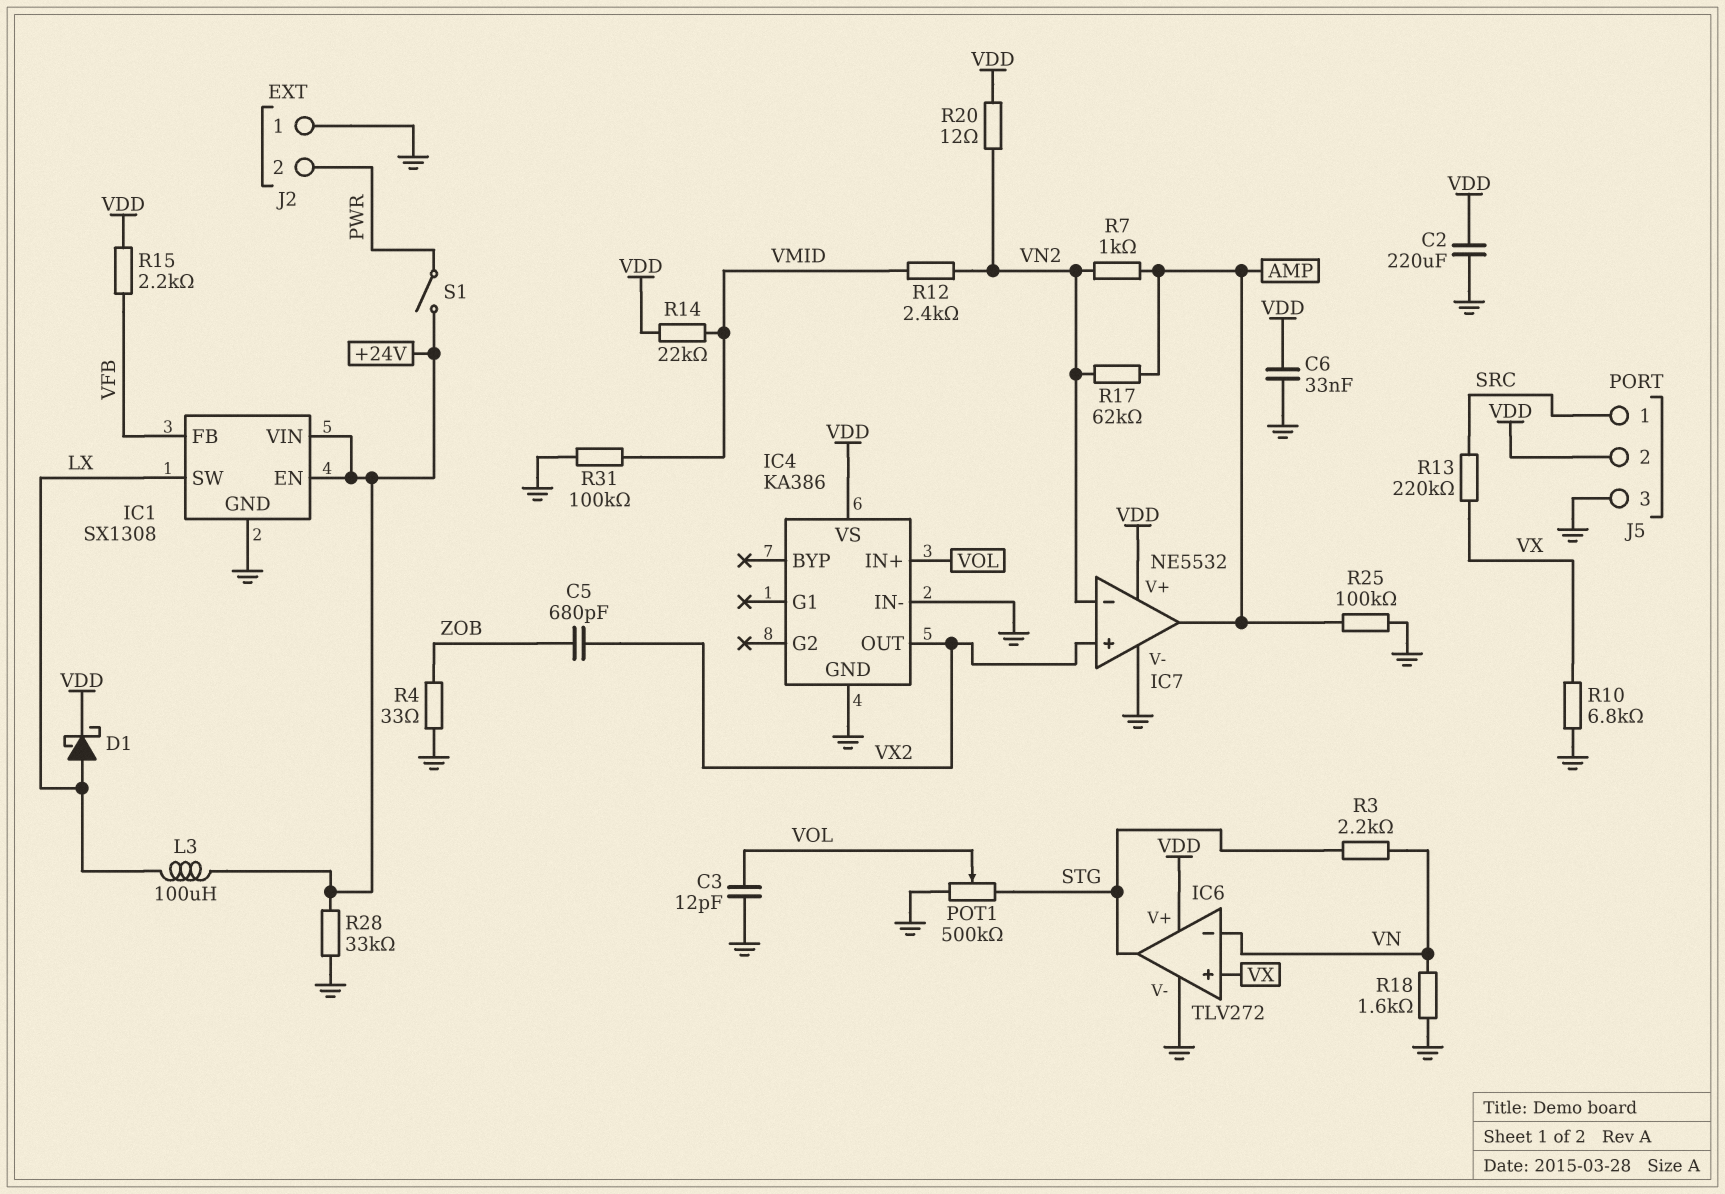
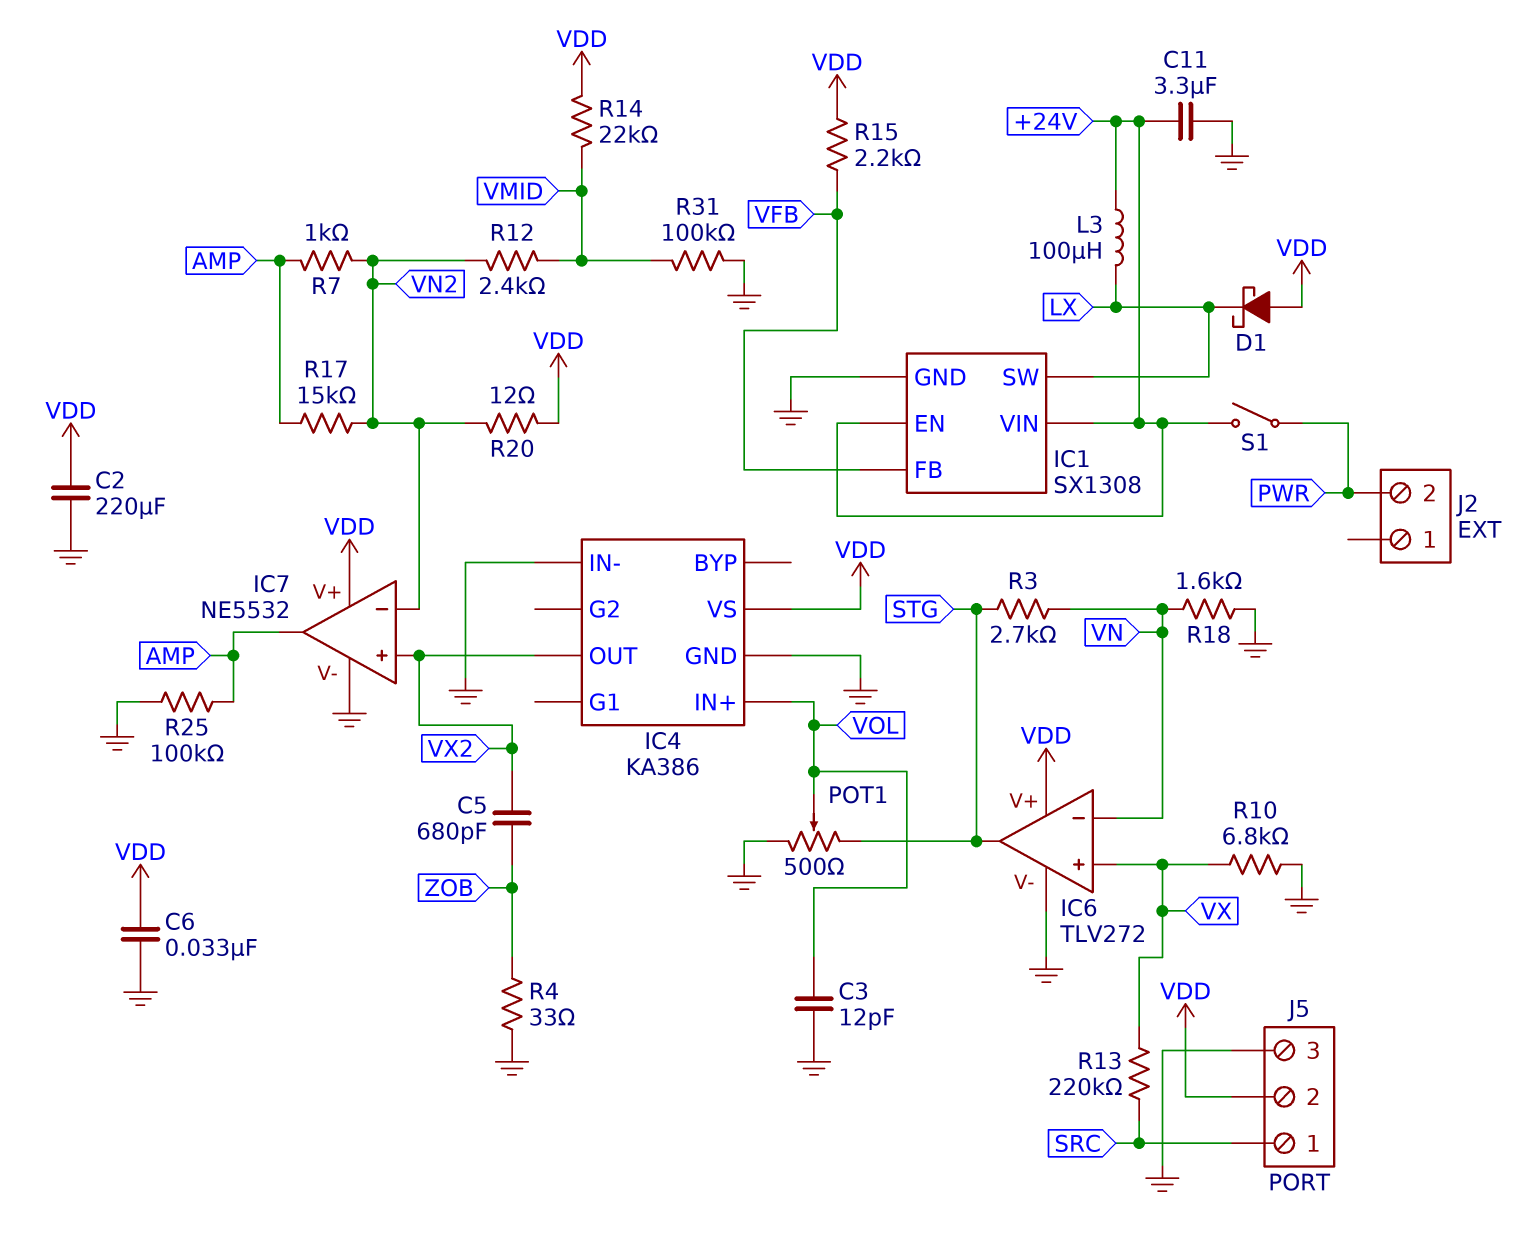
C11: none -> 3.3uF (+24V, GND)
D1: schottky (A LX, K VDD) -> schottky (A VDD, K LX)
J2 pin 1: GND -> none
POT1: 500k (GND, STG, wiper VOL) -> 500 (GND, STG, wiper VOL)
R3: 2.2k (STG, VN) -> 2.7k (STG, VN)
R17: 62k (AMP, VN2) -> 15k (AMP, VN2)
R28: 33k (+24V, GND) -> none

